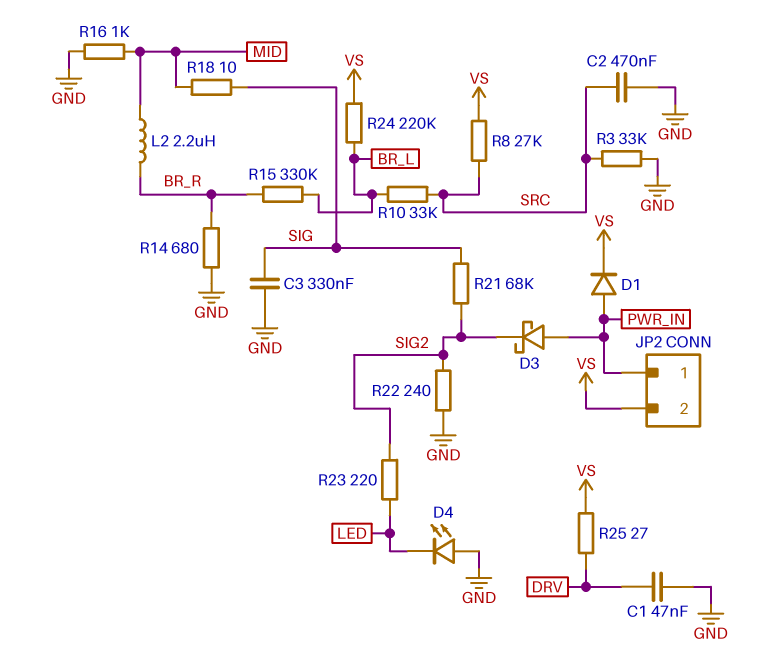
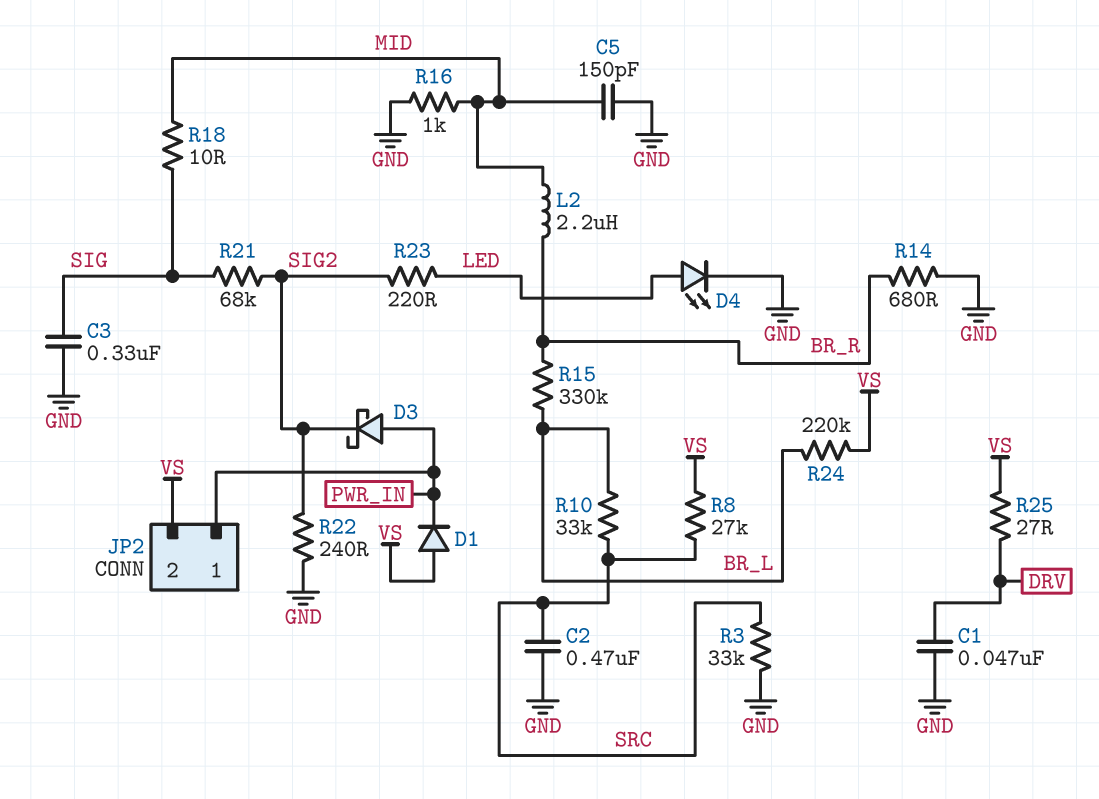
C5: none -> 150pF (GND, MID)
D1: diode (A PWR_IN, K VS) -> diode (A VS, K PWR_IN)
D4: LED (A GND, K LED) -> LED (A LED, K GND)

